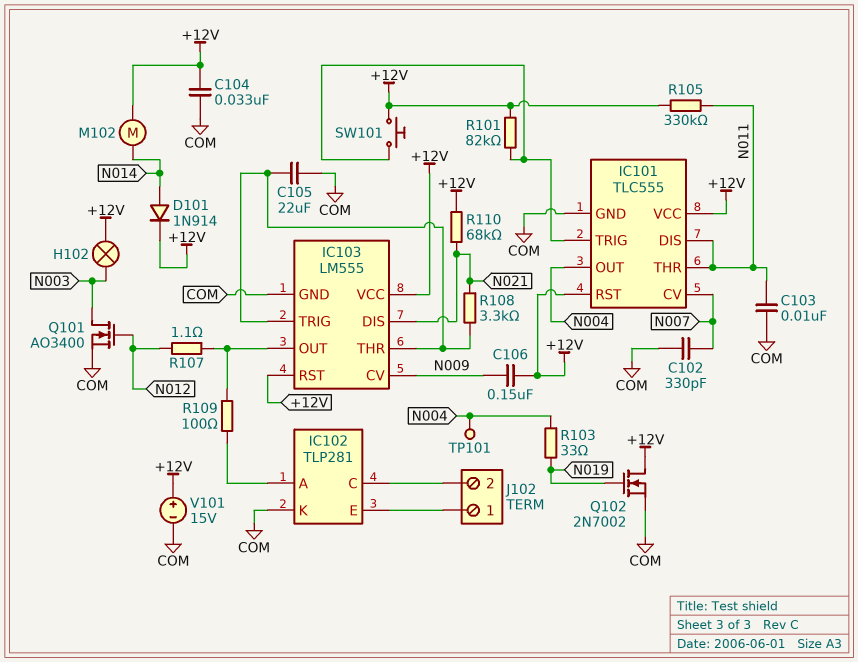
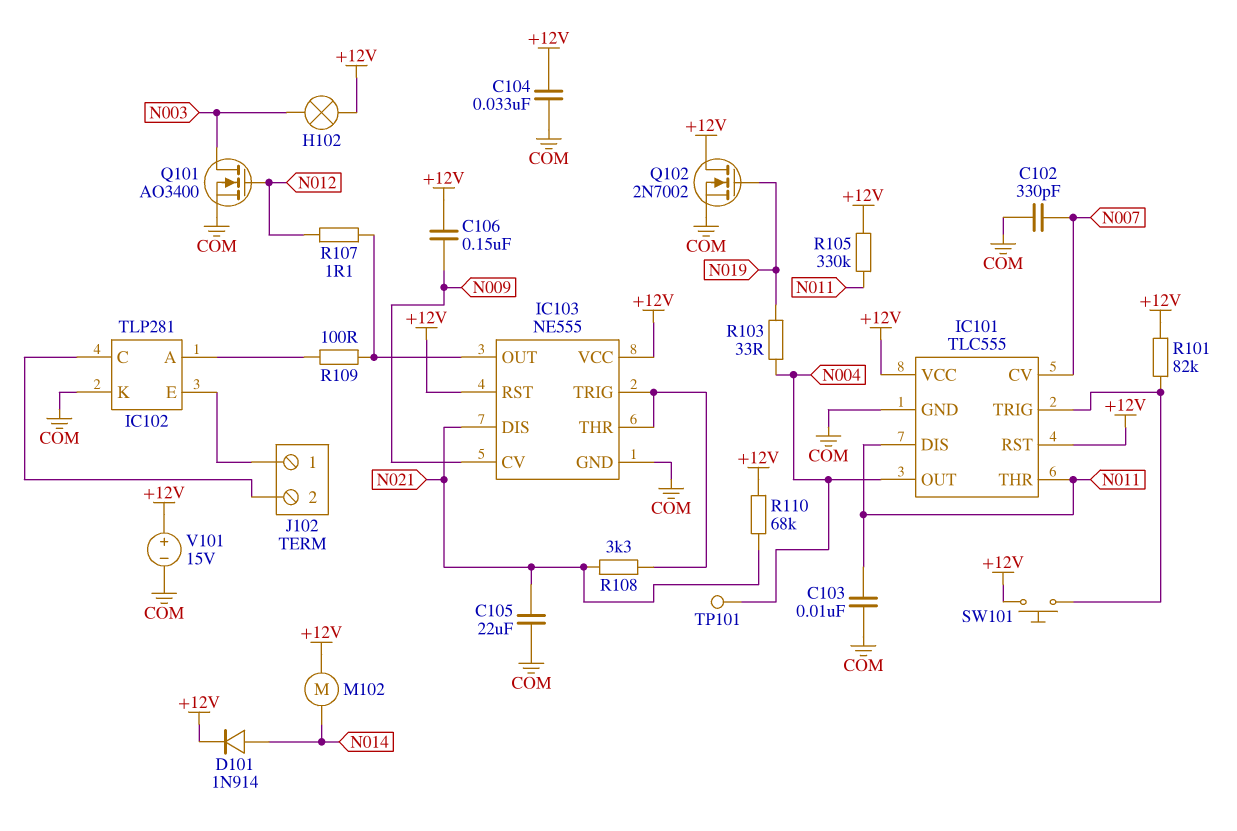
C105: 22uF (COM, IC103/THR) -> 22uF (COM, N021)
IC103: LM555 -> NE555

